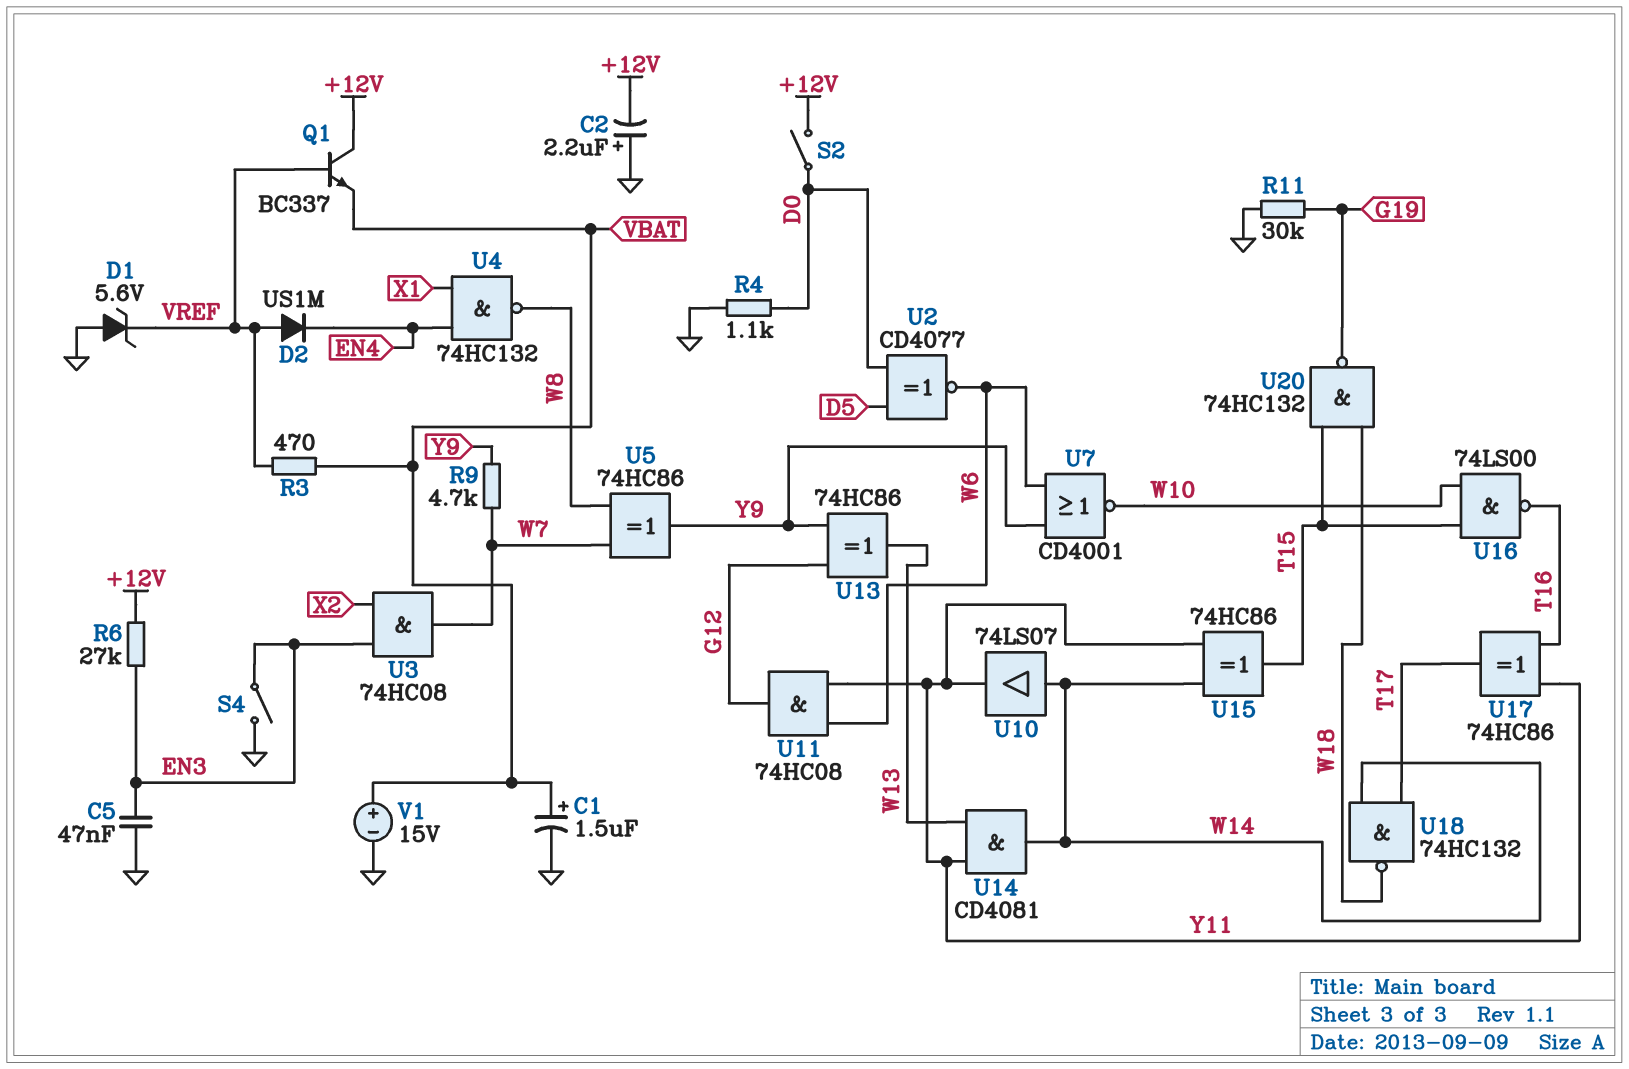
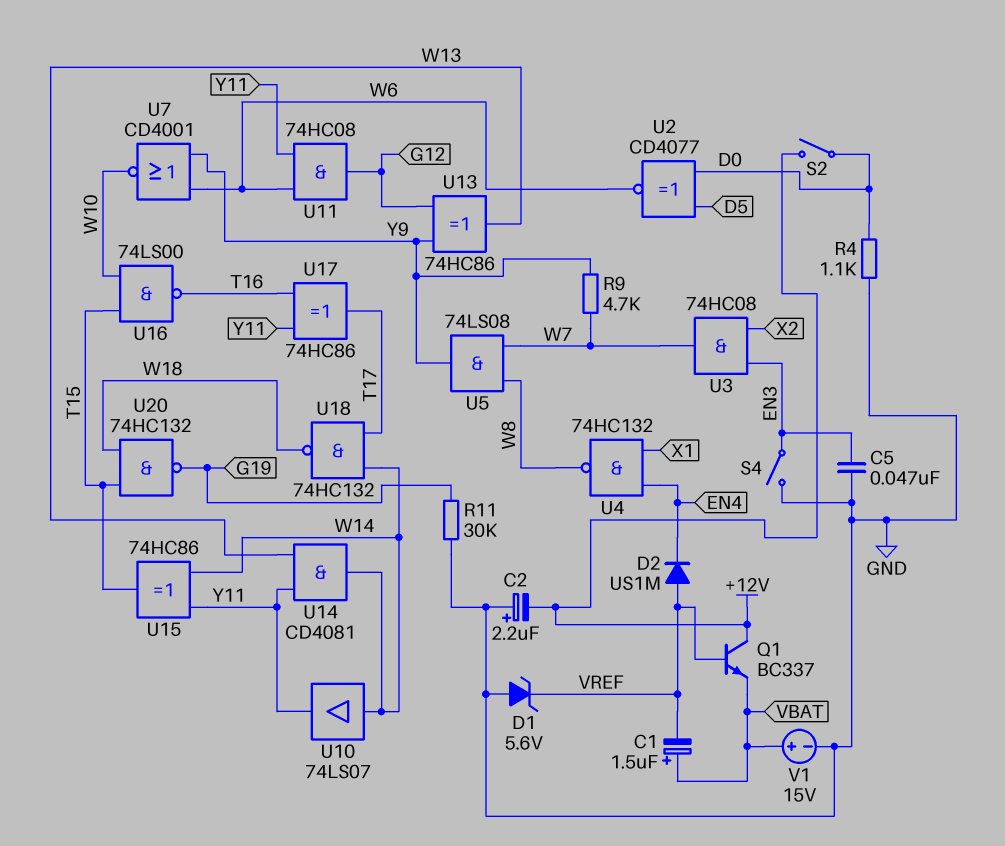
C1: 1.5uF (plus VBAT, minus GND) -> 1.5uF (plus VBAT, minus VREF)
R3: 470 (VBAT, VREF) -> none
R6: 27k (+12V, EN3) -> none
U5: XOR 74HC86 (in W7, in W8, out Y9) -> AND 74LS08 (in W7, in W8, out Y9)

